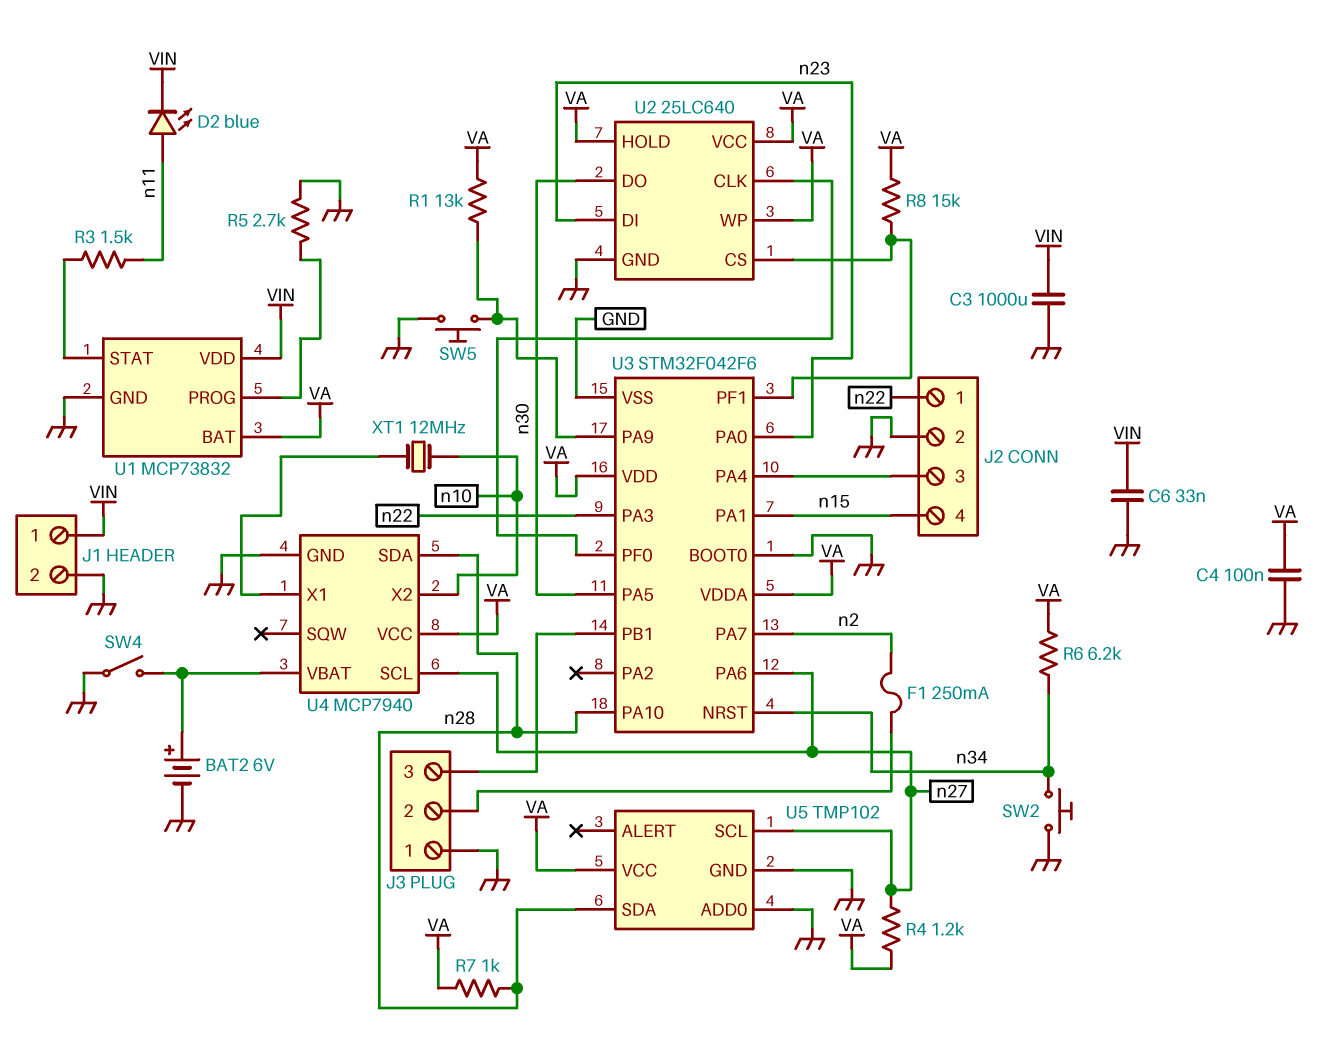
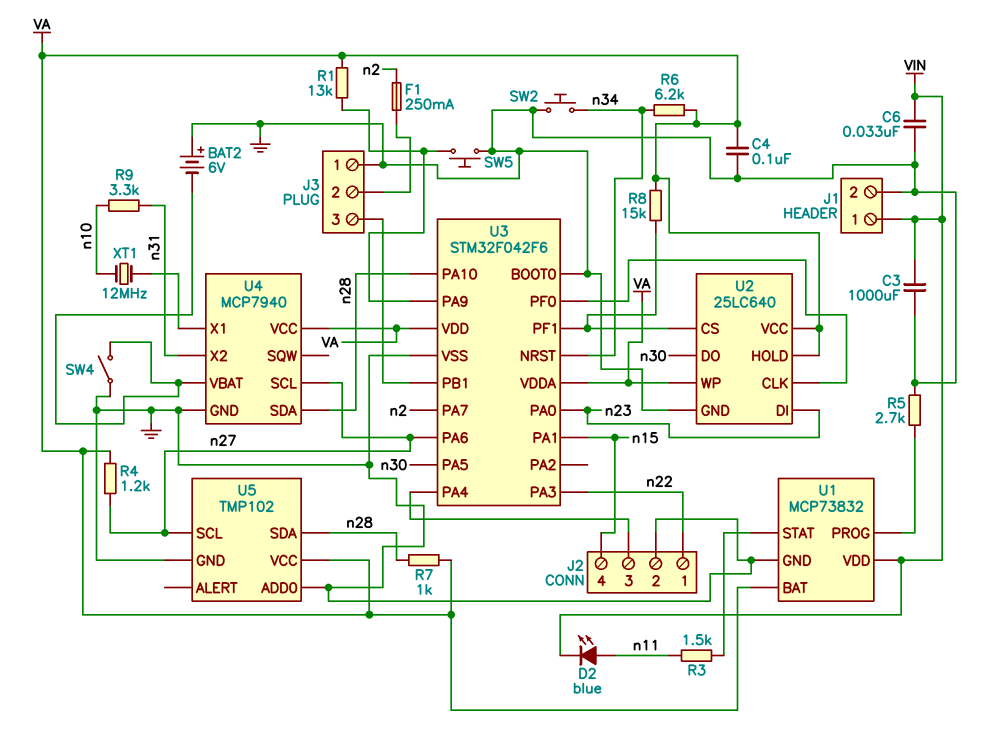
BAT2: 6V (plus U4/VBAT, minus GND) -> 6V (plus GND, minus U4/VBAT)
R9: none -> 3.3k (n10, n31)
U4 pin X2: n10 -> n31

